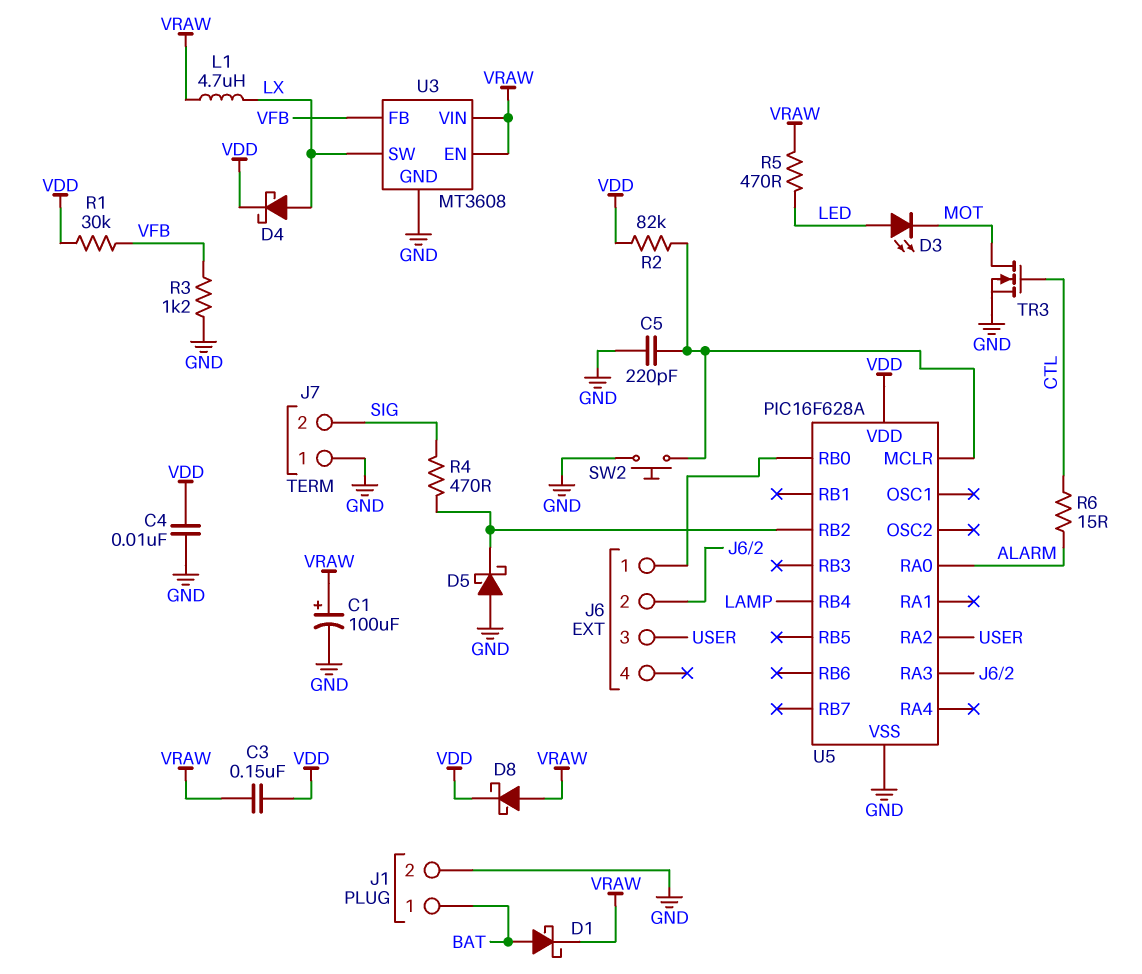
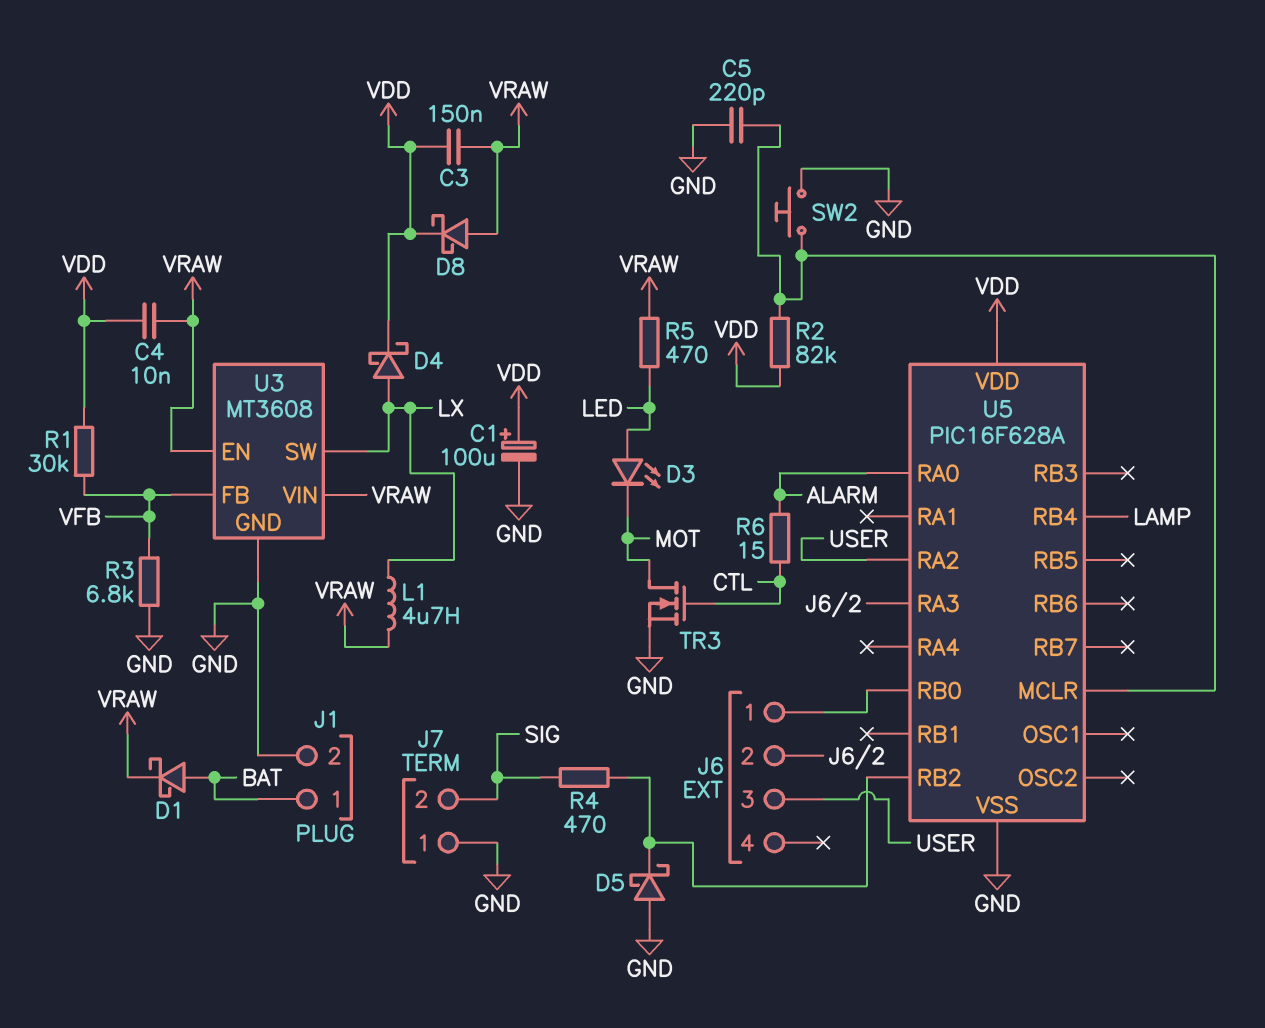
C1: 100uF (plus VRAW, minus GND) -> 100uF (plus VDD, minus GND)
C4: 10nF (GND, VDD) -> 10nF (VDD, VRAW)
R3: 1.2k (GND, VFB) -> 6.8k (GND, VFB)

